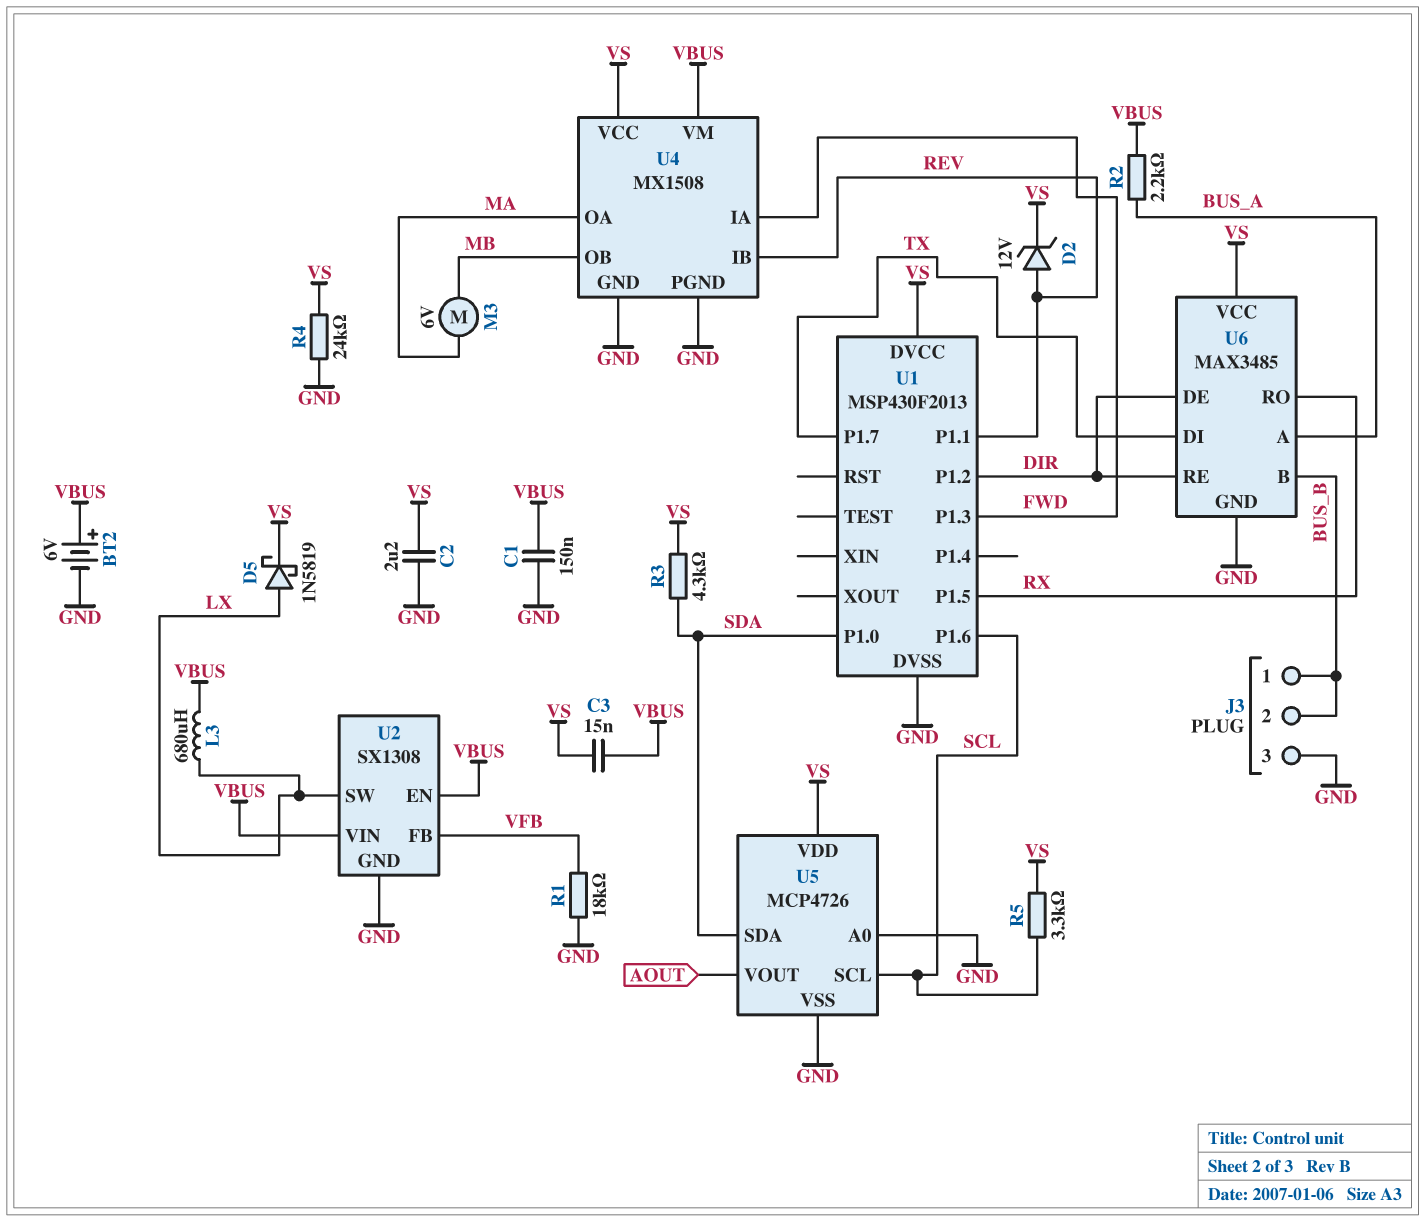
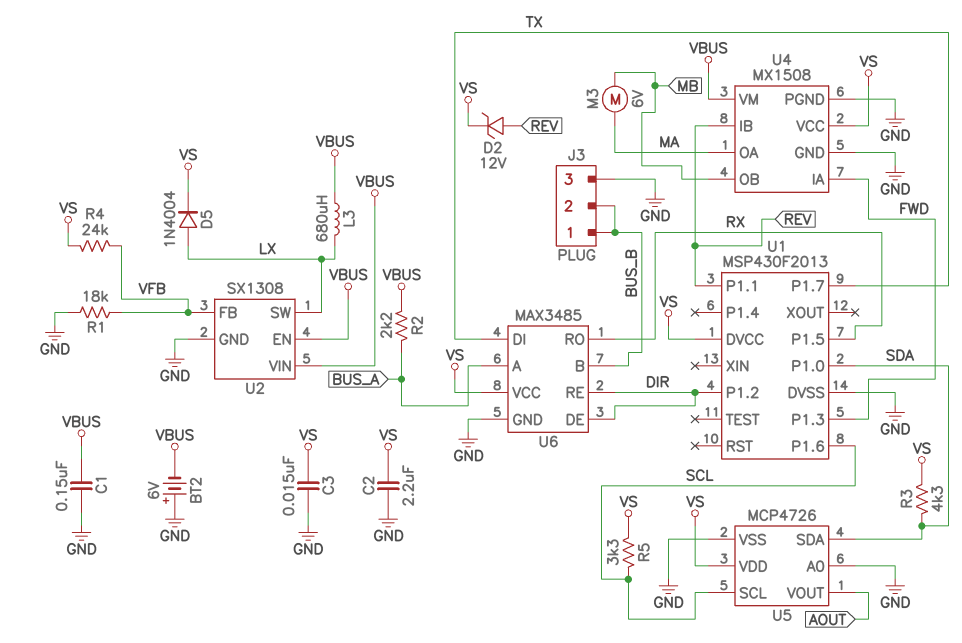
BT2: 6V (plus VBUS, minus GND) -> 6V (plus GND, minus VBUS)
C3: 15nF (VBUS, VS) -> 15nF (GND, VS)
D5: schottky 1N5819 (A LX, K VS) -> diode 1N4004 (A LX, K VS)
R4: 24k (GND, VS) -> 24k (VFB, VS)

